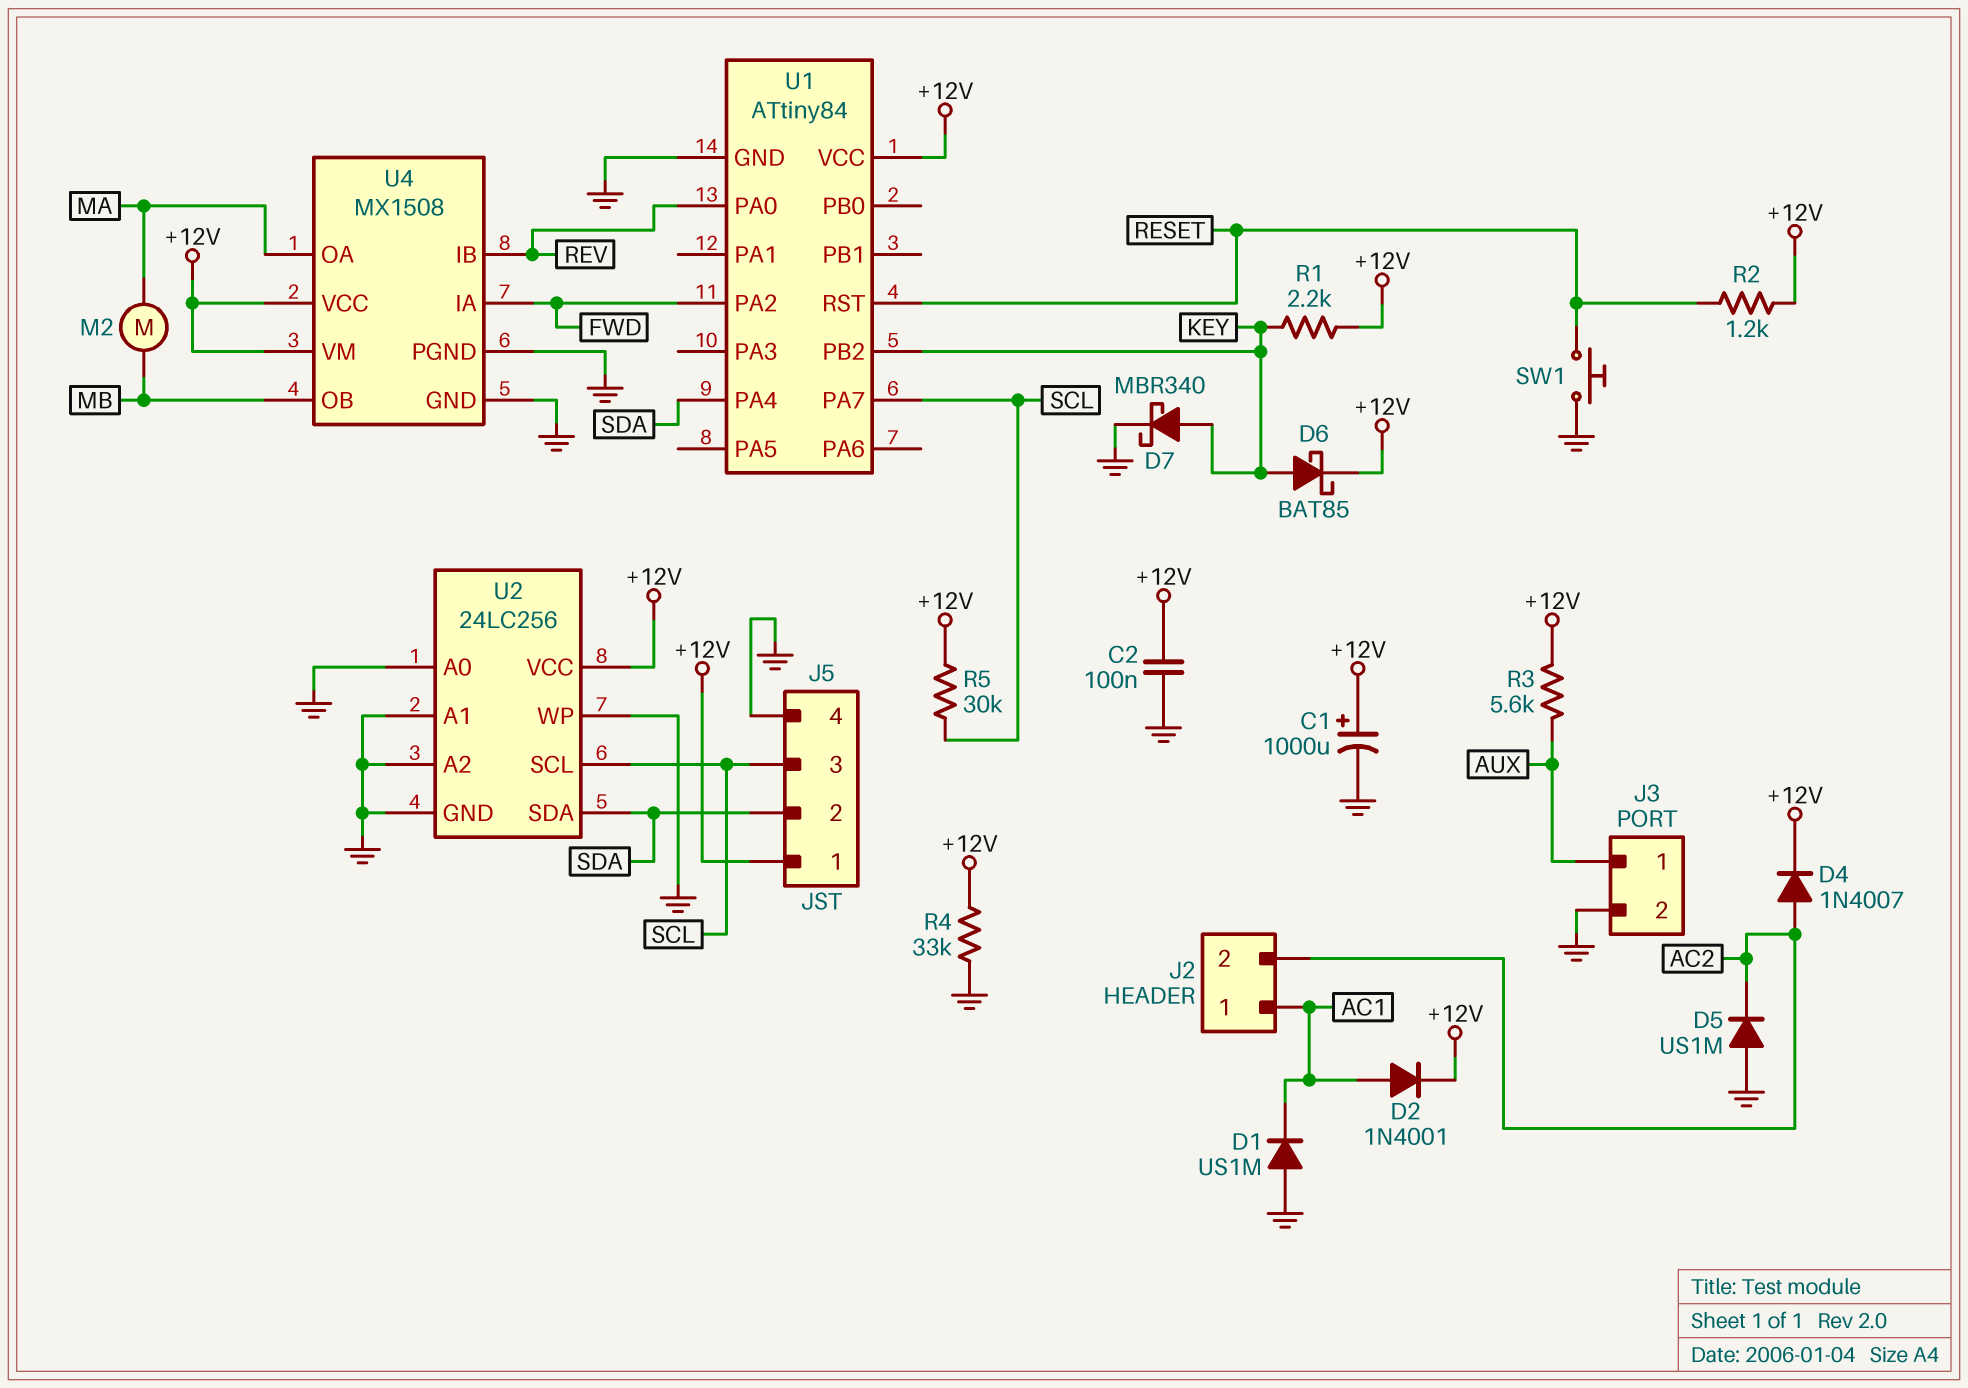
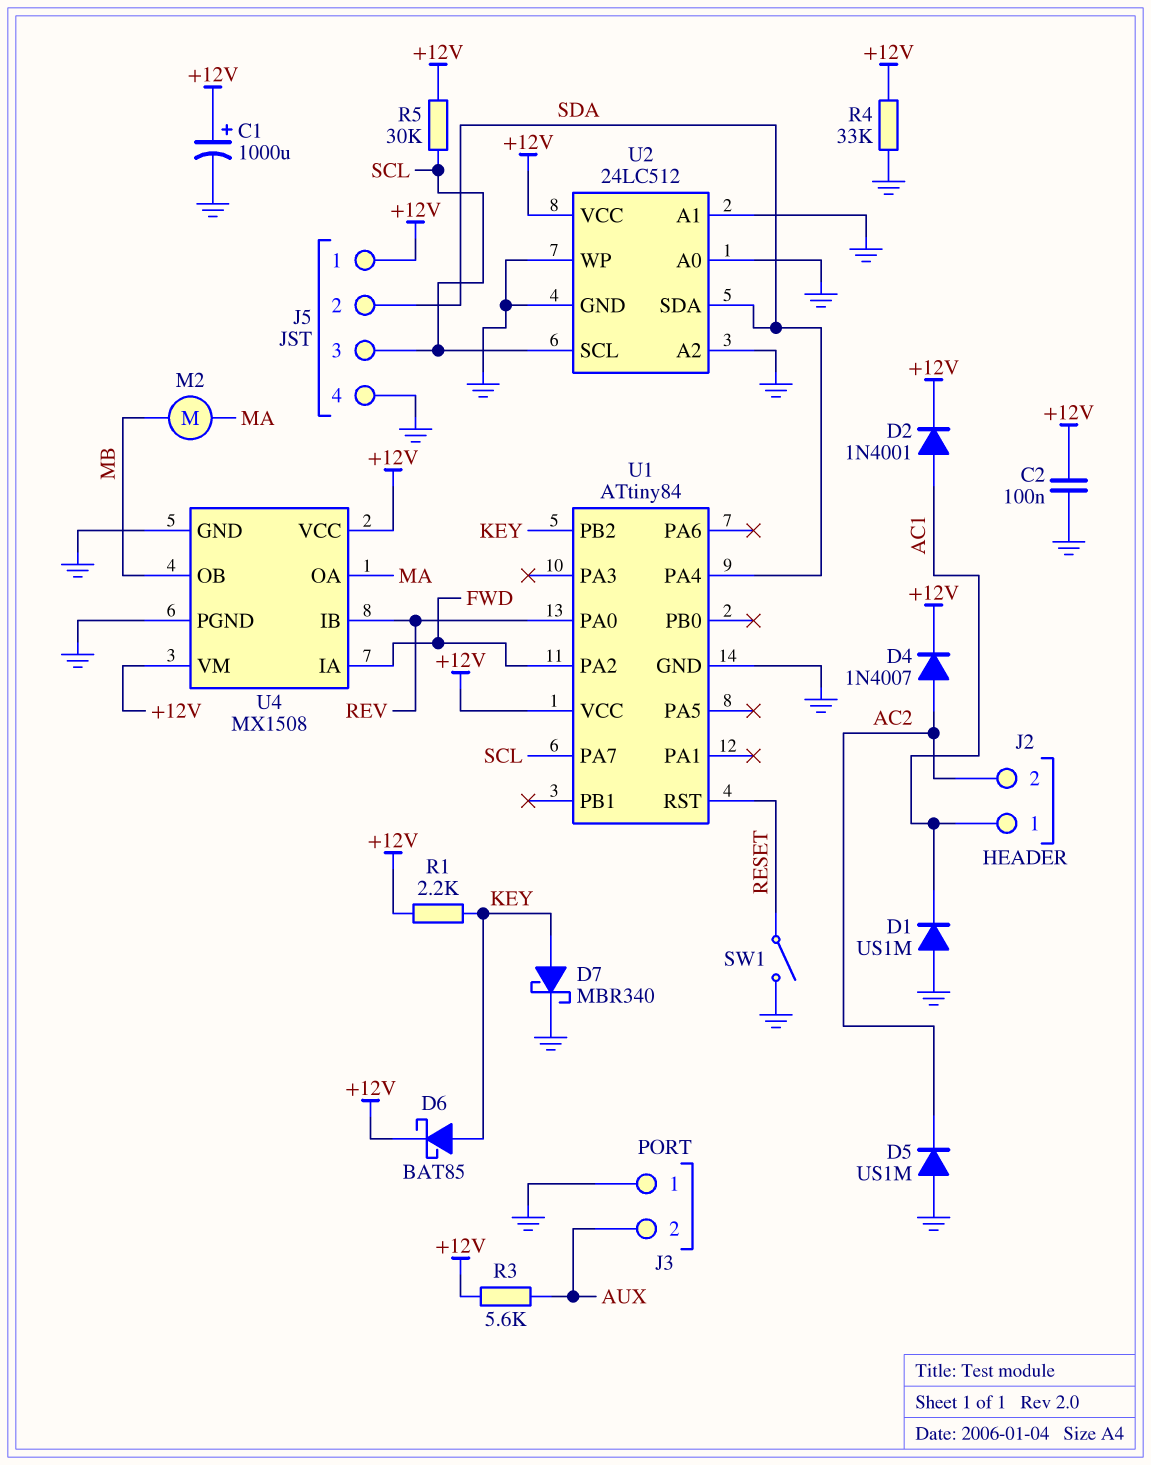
J3 pin 1: AUX -> GND
J3 pin 2: GND -> AUX
R2: 1.2k (+12V, RESET) -> none
SW1: button (GND, RESET) -> switch (GND, RESET)
U2: 24LC256 -> 24LC512

